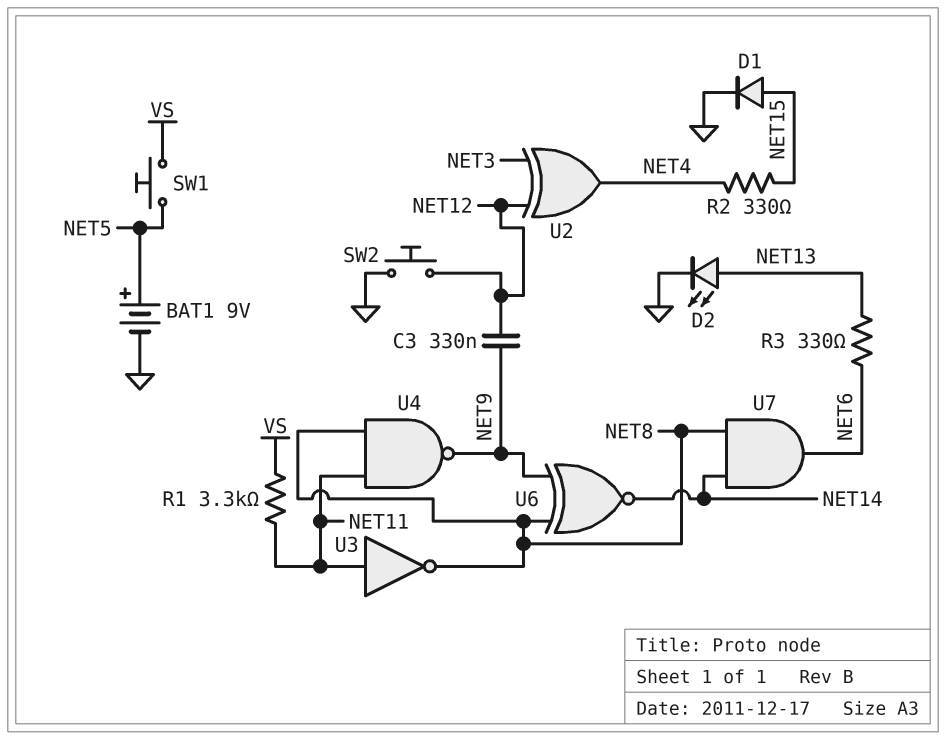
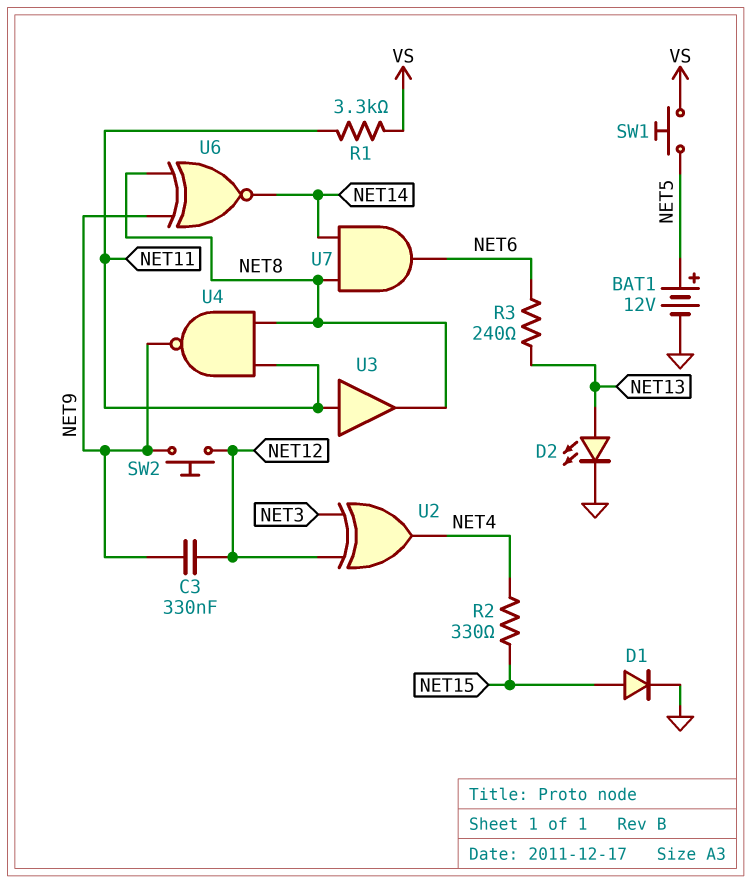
BAT1: 9V (plus NET5, minus GND) -> 12V (plus NET5, minus GND)
R3: 330 (NET6, NET13) -> 240 (NET6, NET13)
SW2: button (GND, NET12) -> button (NET9, NET12)
U3: NOT (in NET11, out NET8) -> buffer (in NET11, out NET8)

